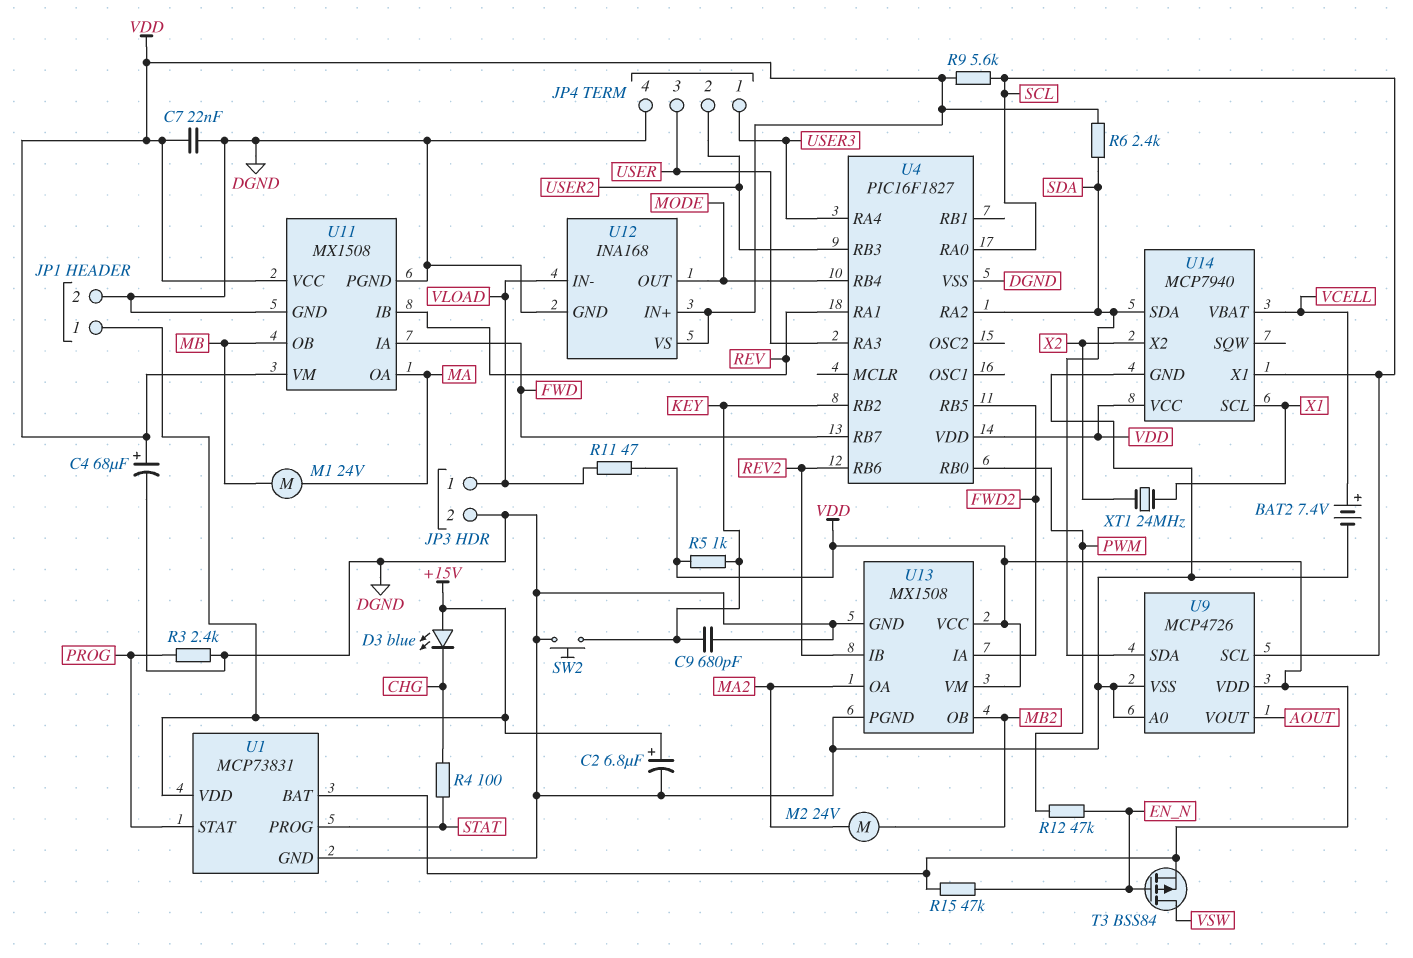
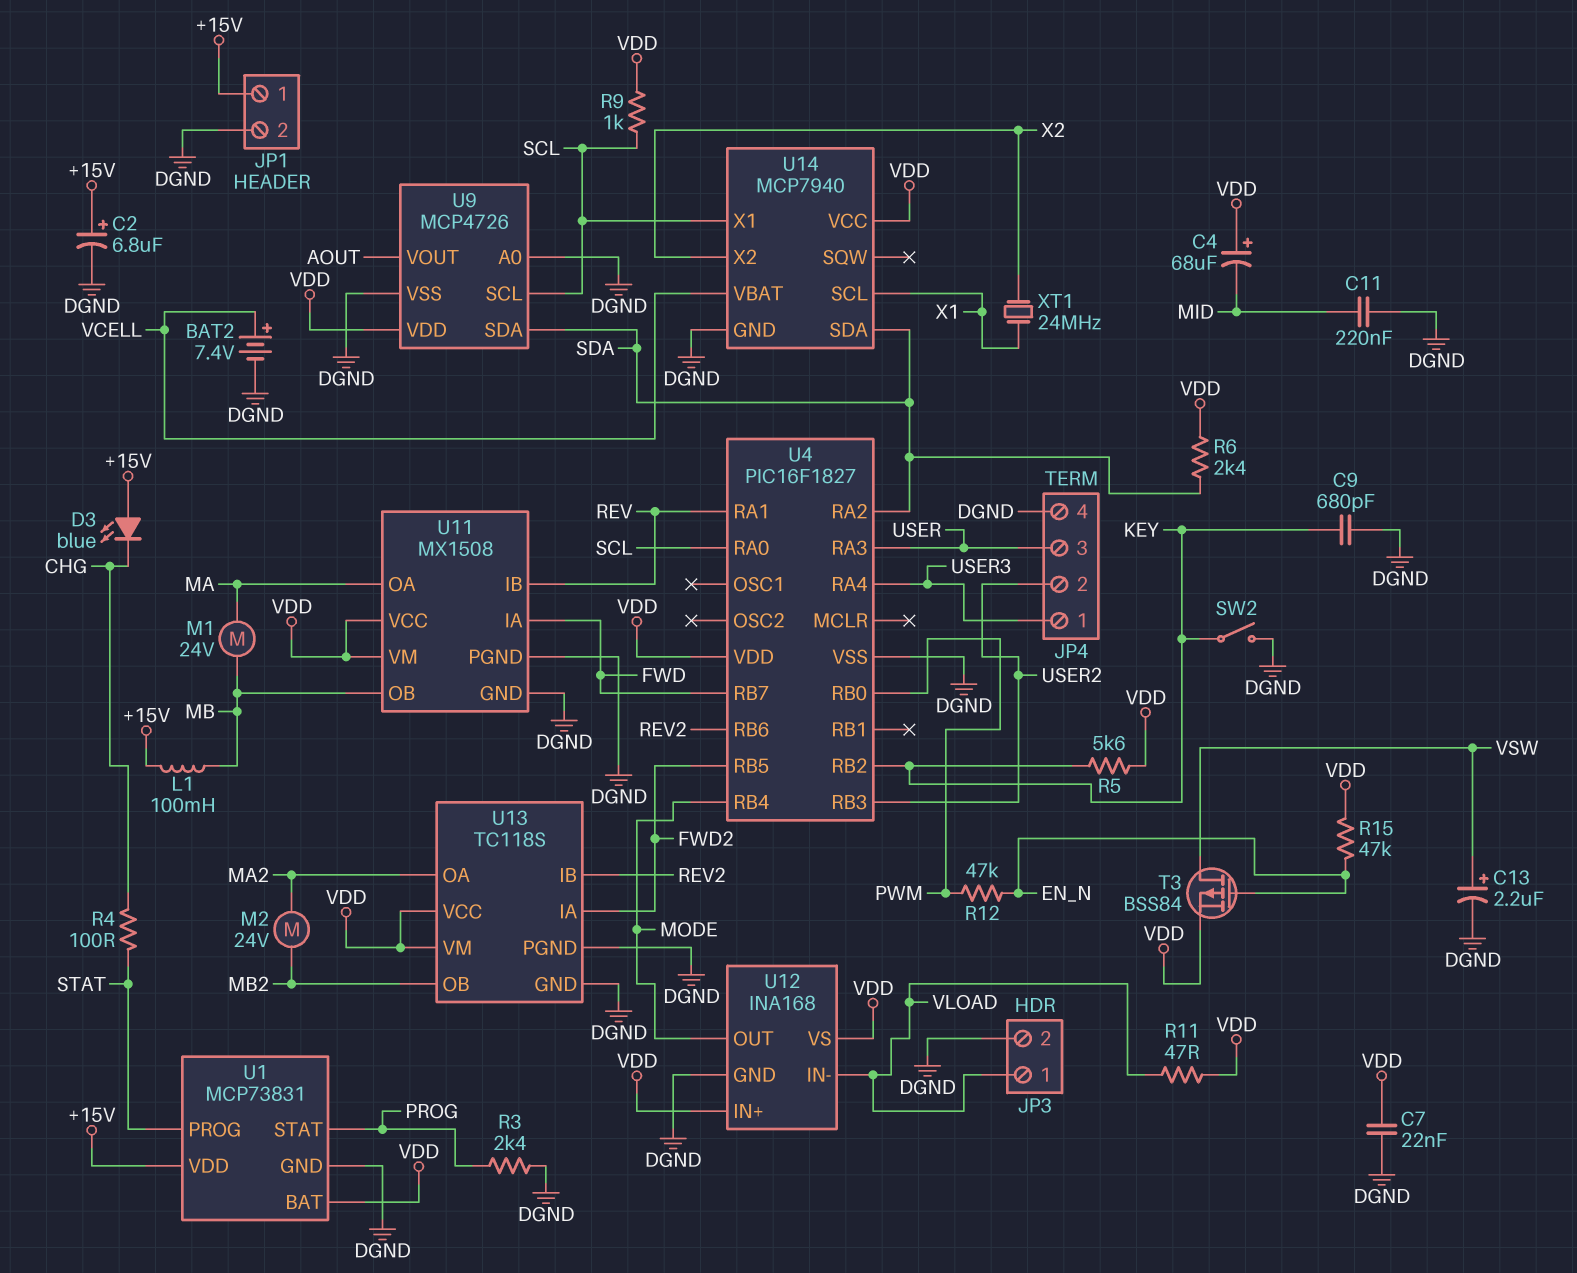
C4: 68uF (plus VDD, minus DGND) -> 68uF (plus VDD, minus MID)
C11: none -> 220nF (DGND, MID)
C13: none -> 2.2uF (plus VSW, minus DGND)
L1: none -> 100mH (+15V, MB)
R5: 1k (KEY, VDD) -> 5.6k (KEY, VDD)
R9: 5.6k (SCL, VDD) -> 1k (SCL, VDD)
SW2: button (DGND, KEY) -> switch (DGND, KEY)
U13: MX1508 -> TC118S

